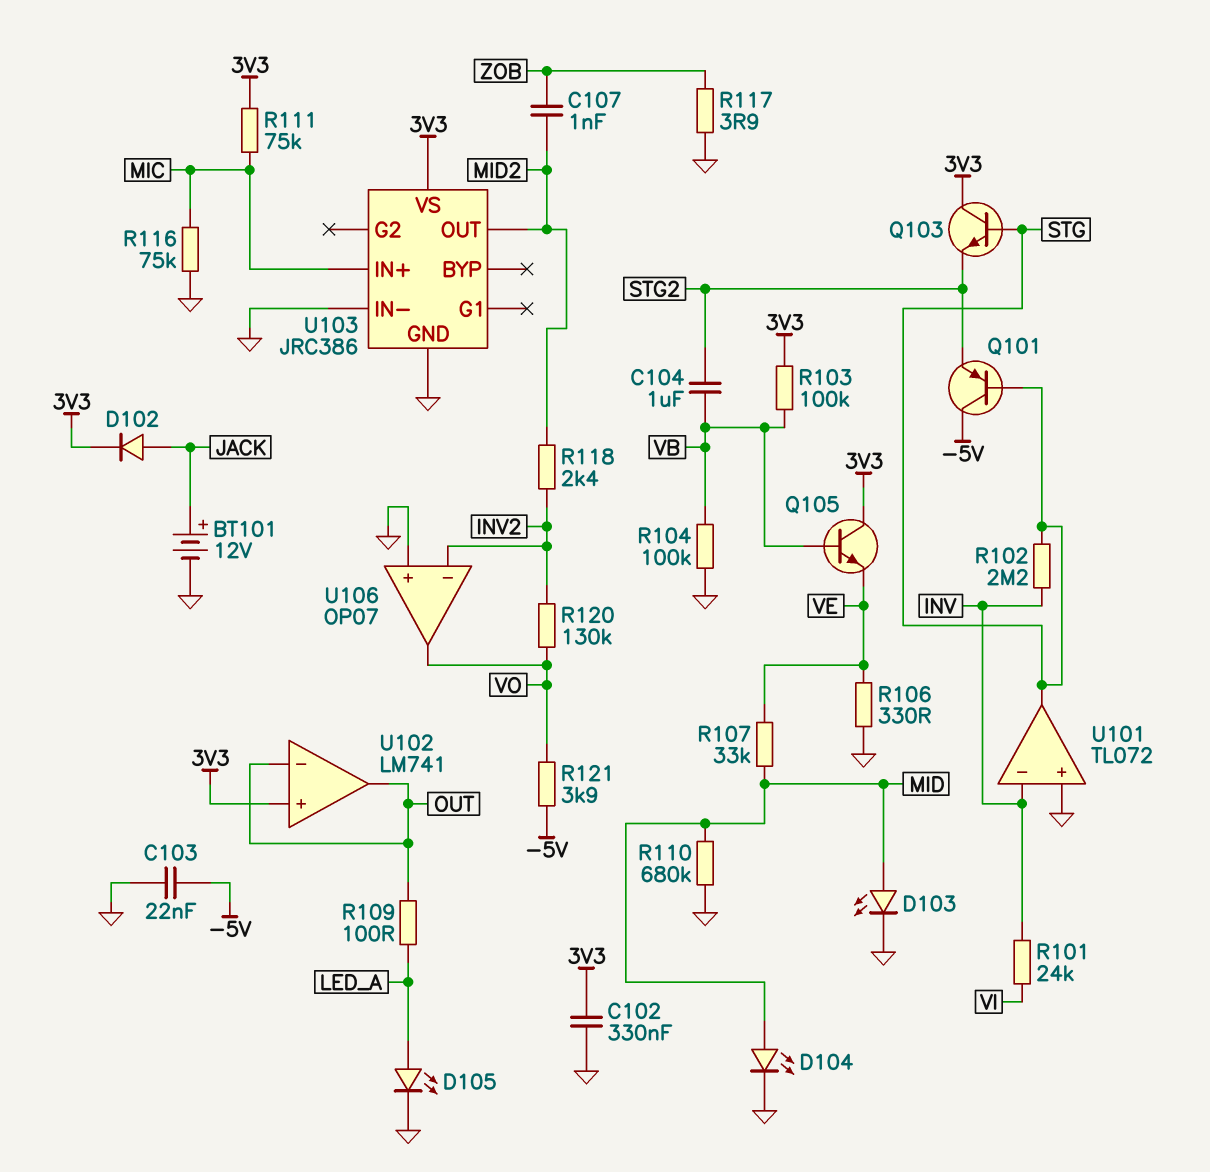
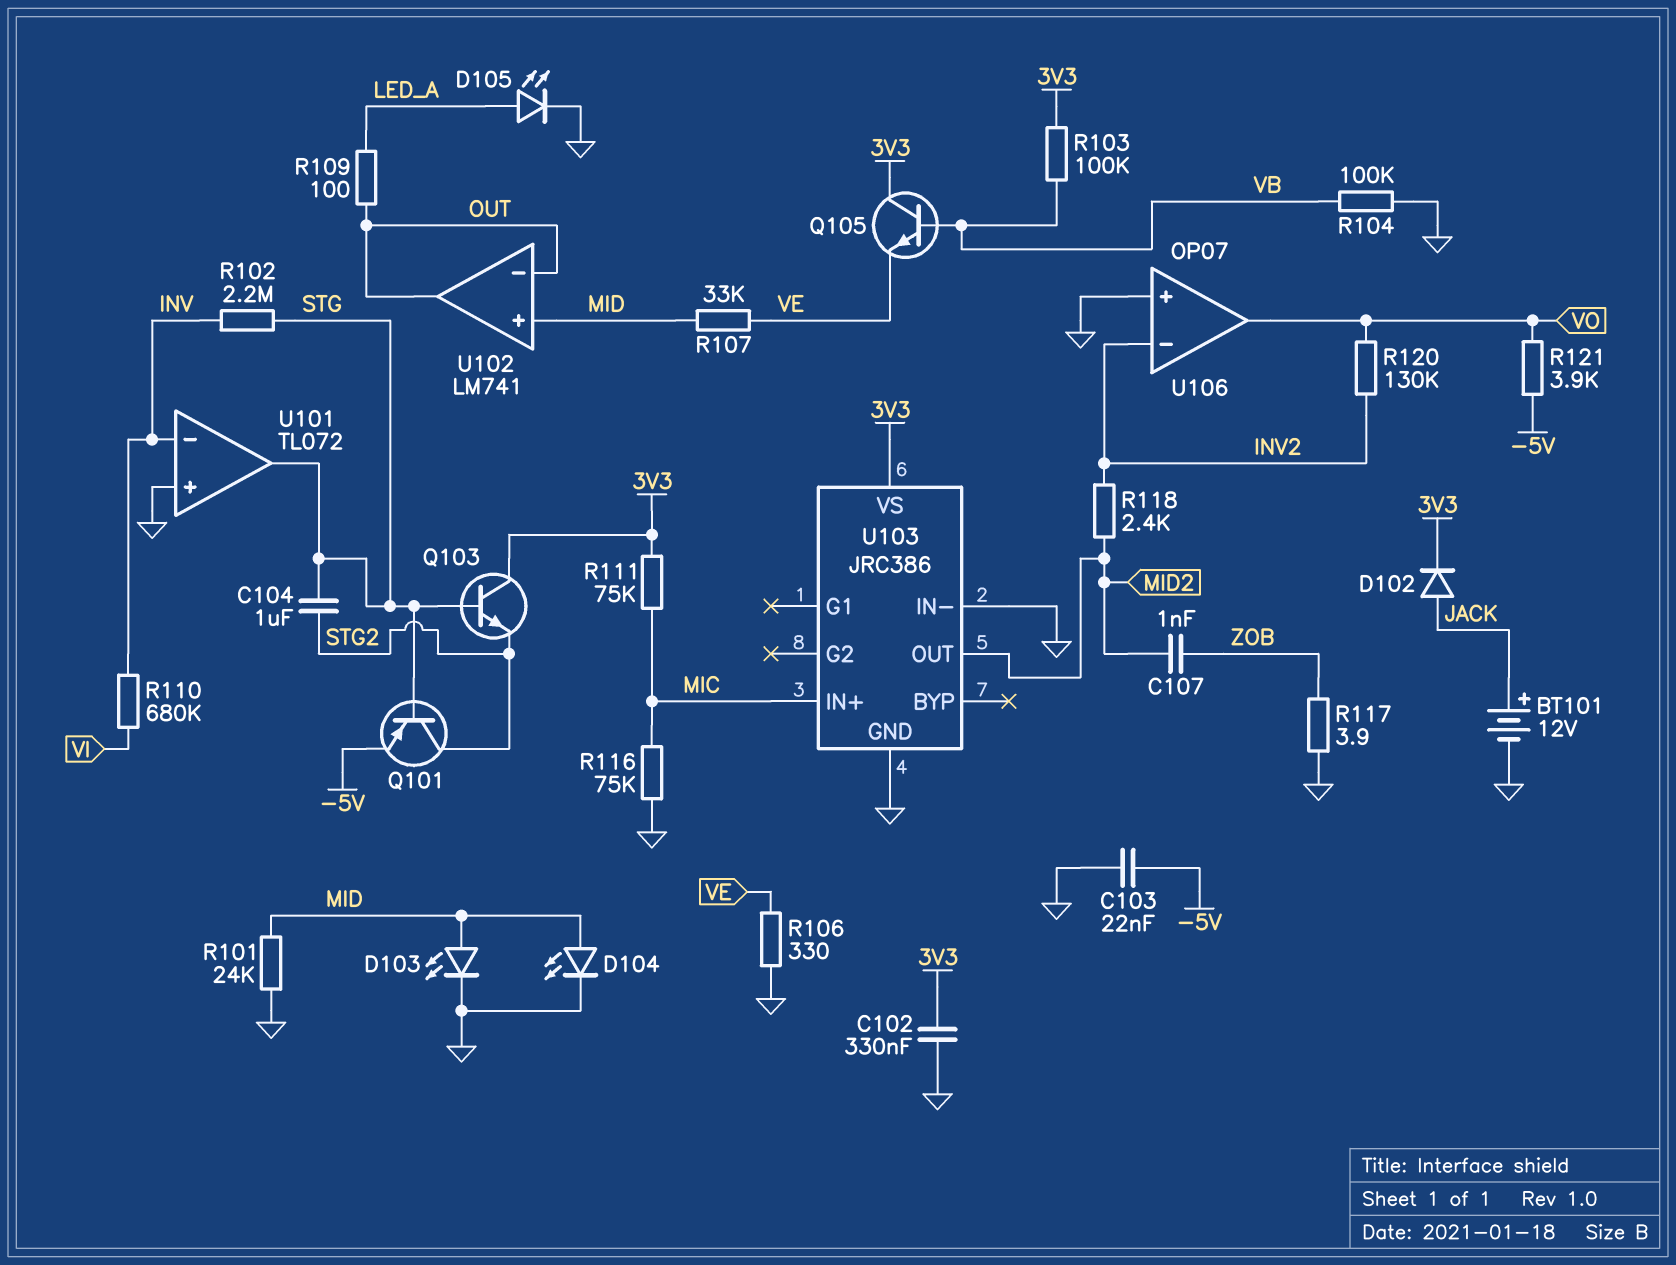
C104: 1uF (STG2, VB) -> 1uF (STG, STG2)
Q101: PNP (B STG, C -5V, E STG2) -> PNP (B STG, C STG2, E -5V)
R101: 24k (INV, VI) -> 24k (GND, MID)
R110: 680k (GND, MID) -> 680k (INV, VI)
U102 pin in+: 3V3 -> MID

